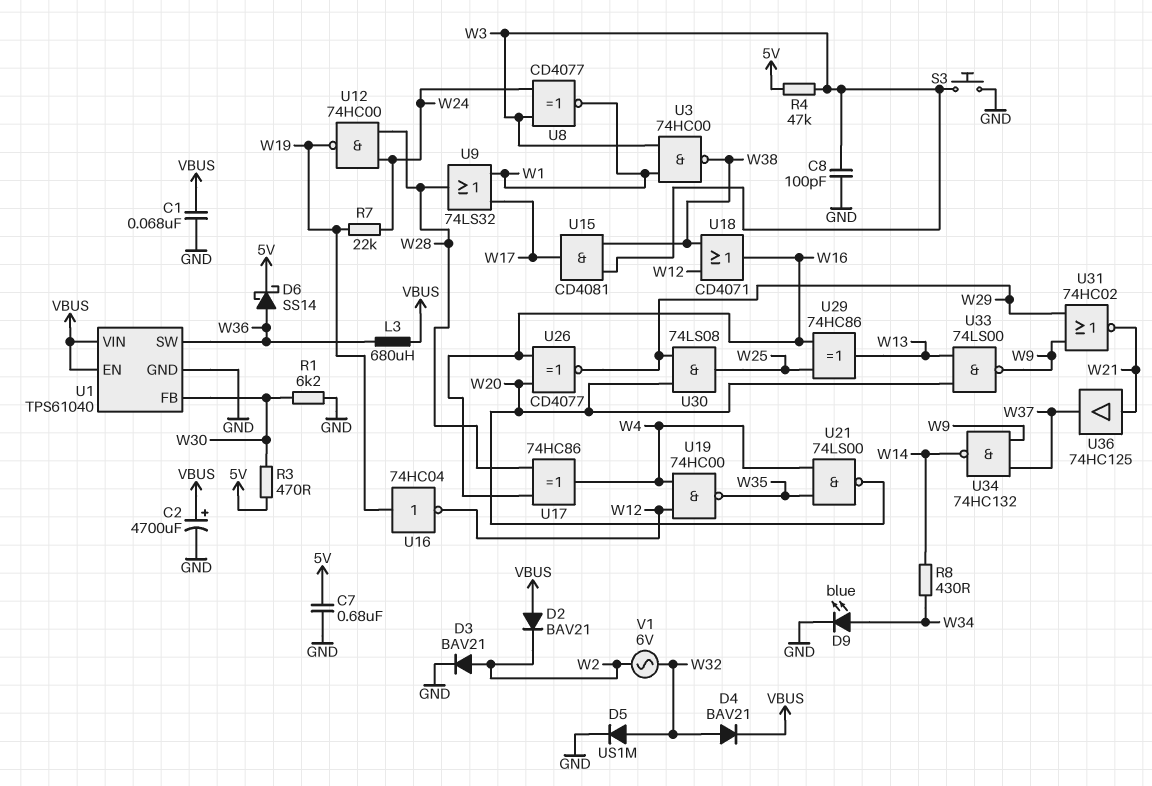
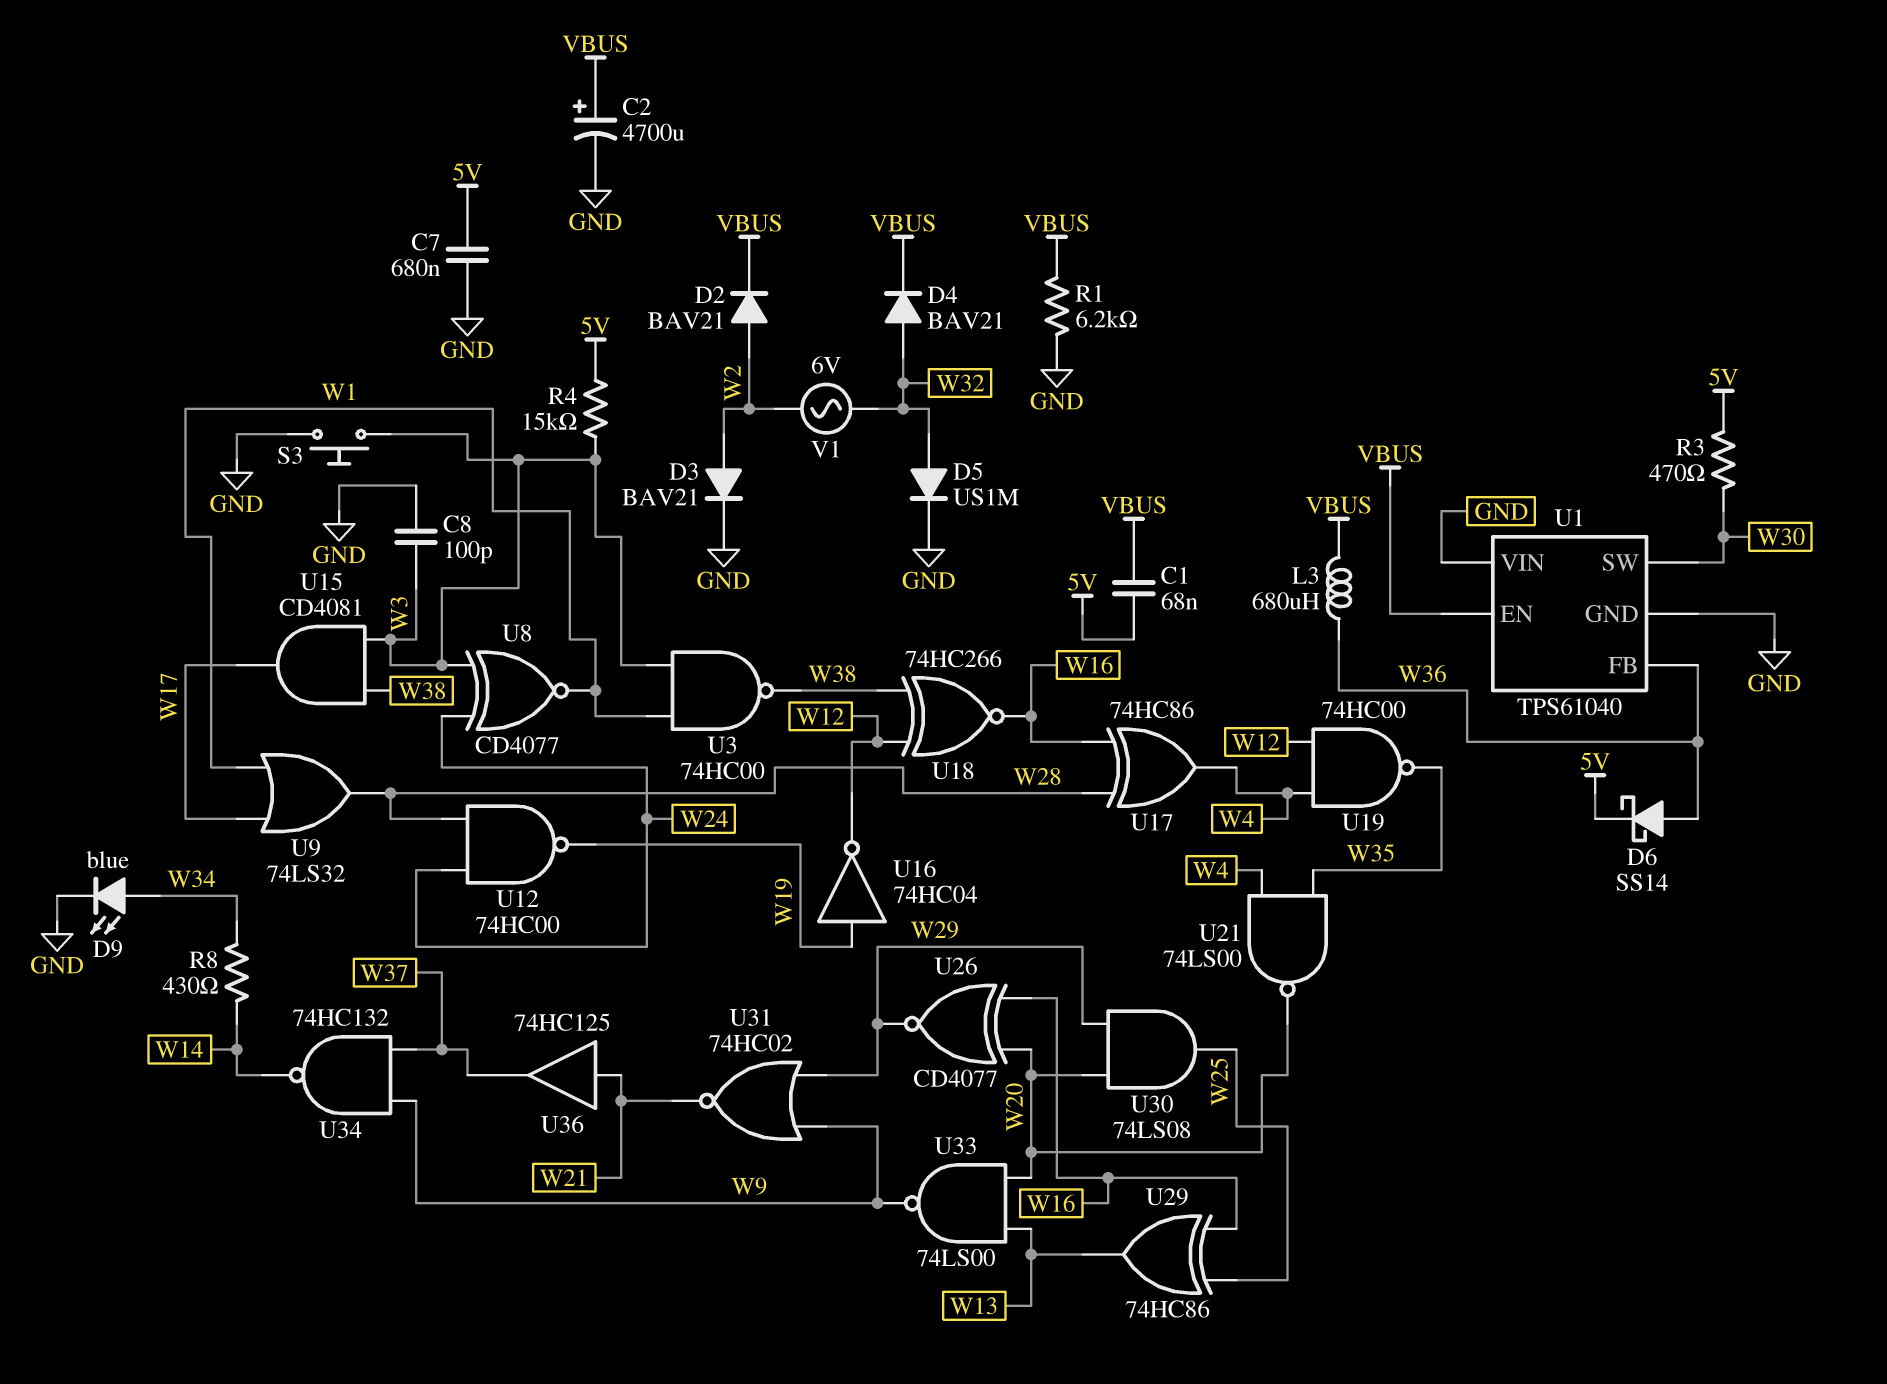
C1: 68nF (GND, VBUS) -> 68nF (5V, VBUS)
D2: diode BAV21 (A VBUS, K W2) -> diode BAV21 (A W2, K VBUS)
R1: 6.2k (GND, W30) -> 6.2k (GND, VBUS)
R4: 47k (5V, W3) -> 15k (5V, W3)
R7: 22k (W19, W24) -> none
U1 pin FB: W30 -> W36
U1 pin SW: W36 -> W30
U1 pin VIN: VBUS -> GND
U18: OR CD4071 (in W12, in W38, out W16) -> XNOR 74HC266 (in W12, in W38, out W16)

